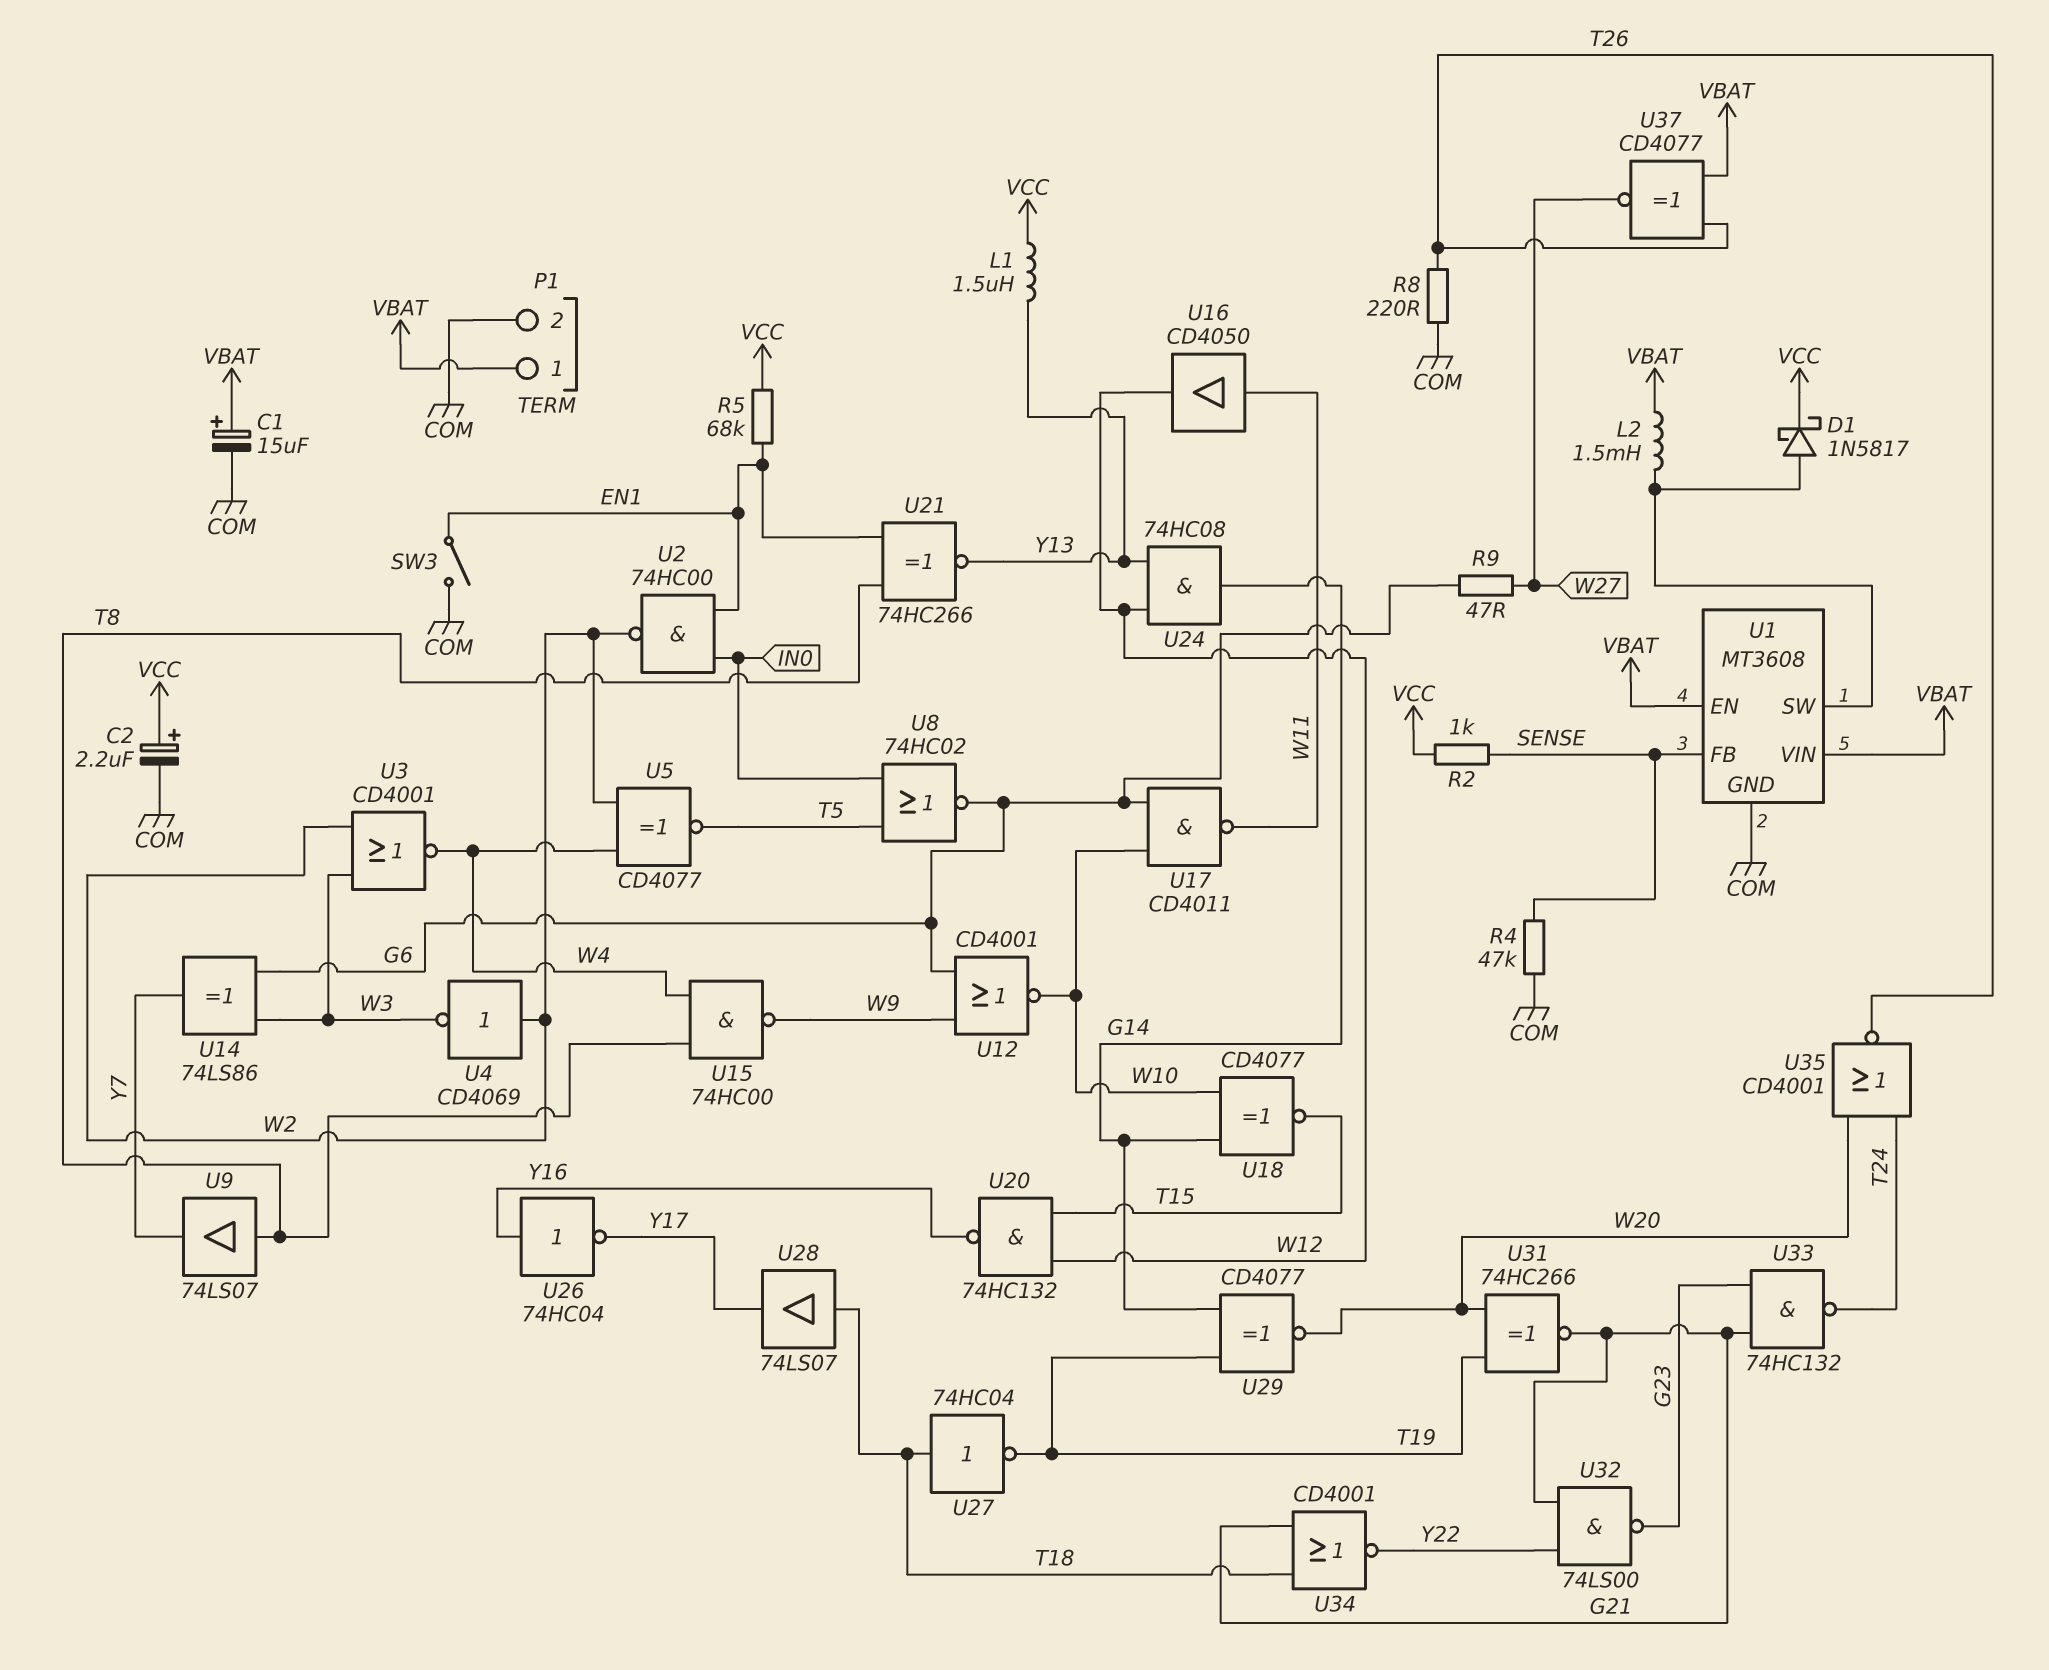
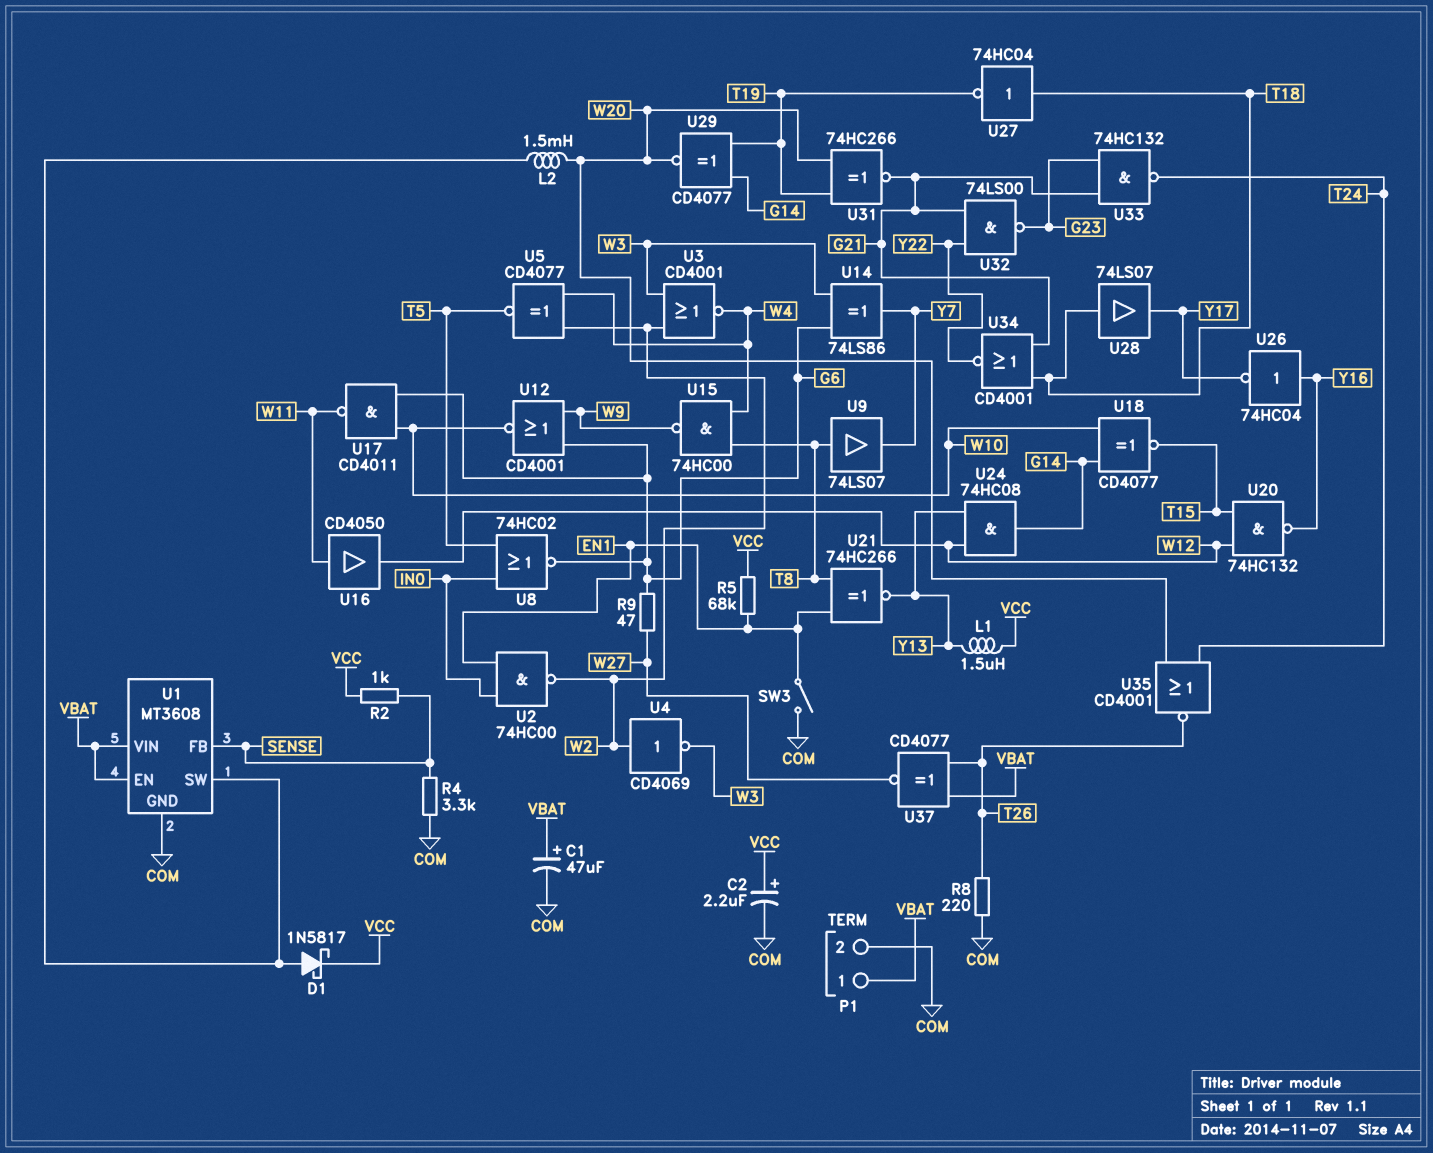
C1: 15uF (plus VBAT, minus COM) -> 47uF (plus VBAT, minus COM)
L2: 1.5mH (U1/SW, VBAT) -> 1.5mH (U1/SW, W20)
R4: 47k (COM, SENSE) -> 3.3k (COM, SENSE)

